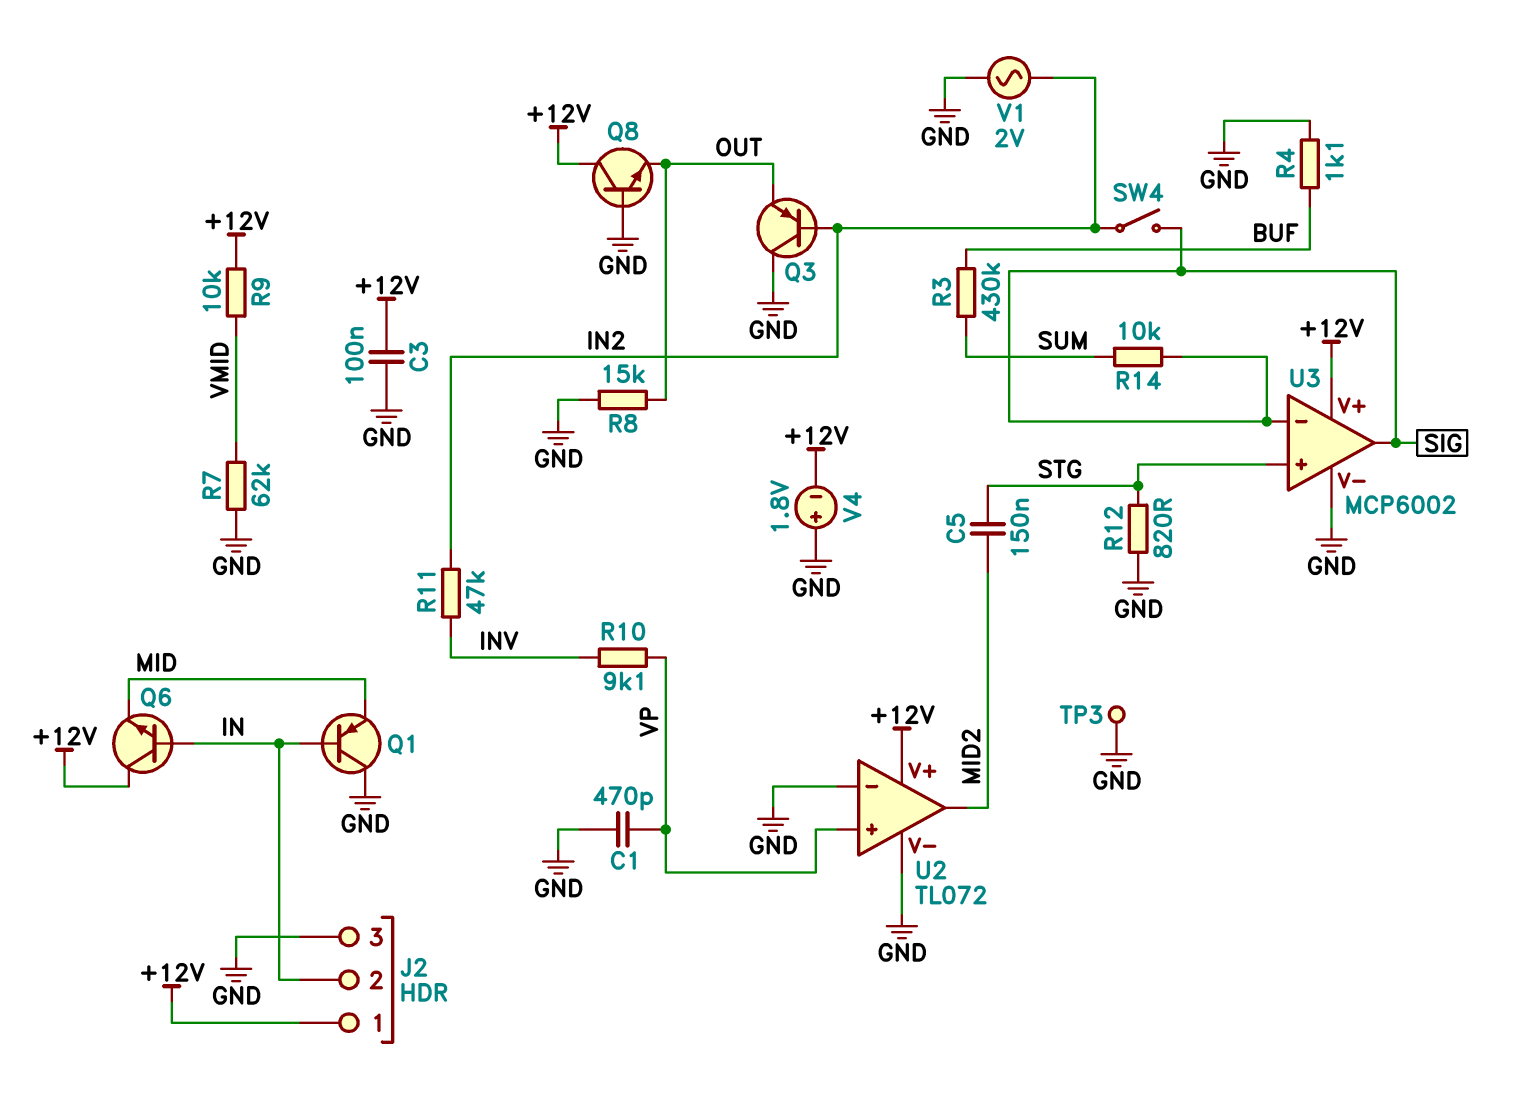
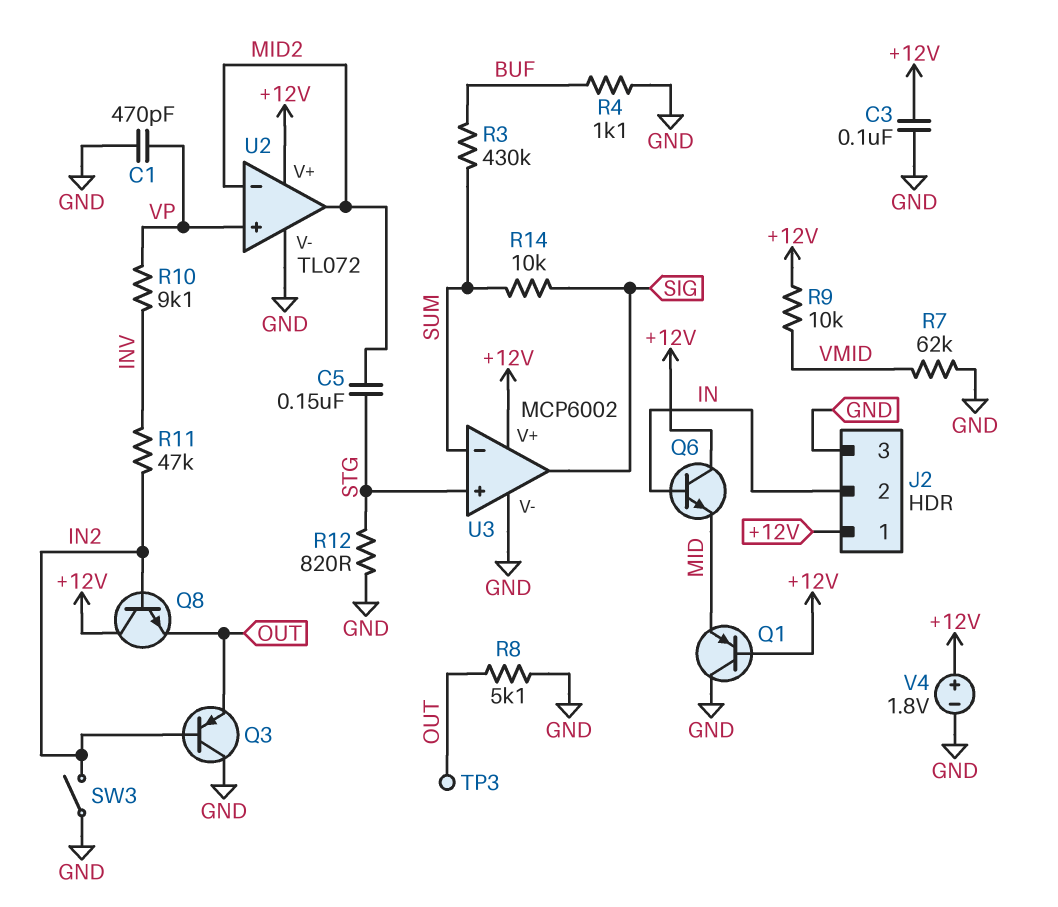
Q1: PNP (B IN, C GND, E MID) -> PNP (B +12V, C GND, E MID)
Q8: NPN (B GND, C +12V, E OUT) -> NPN (B IN2, C +12V, E OUT)
R8: 15k (GND, OUT) -> 5.1k (GND, OUT)
SW3: none -> switch (GND, IN2)
SW4: switch (IN2, SIG) -> none
TP3: test point (GND) -> test point (OUT)
U2 pin in-: GND -> MID2
U3 pin in-: SIG -> SUM
V1: AC 2V (GND, IN2) -> none
V4: 1.8V (plus GND, minus +12V) -> 1.8V (plus +12V, minus GND)

